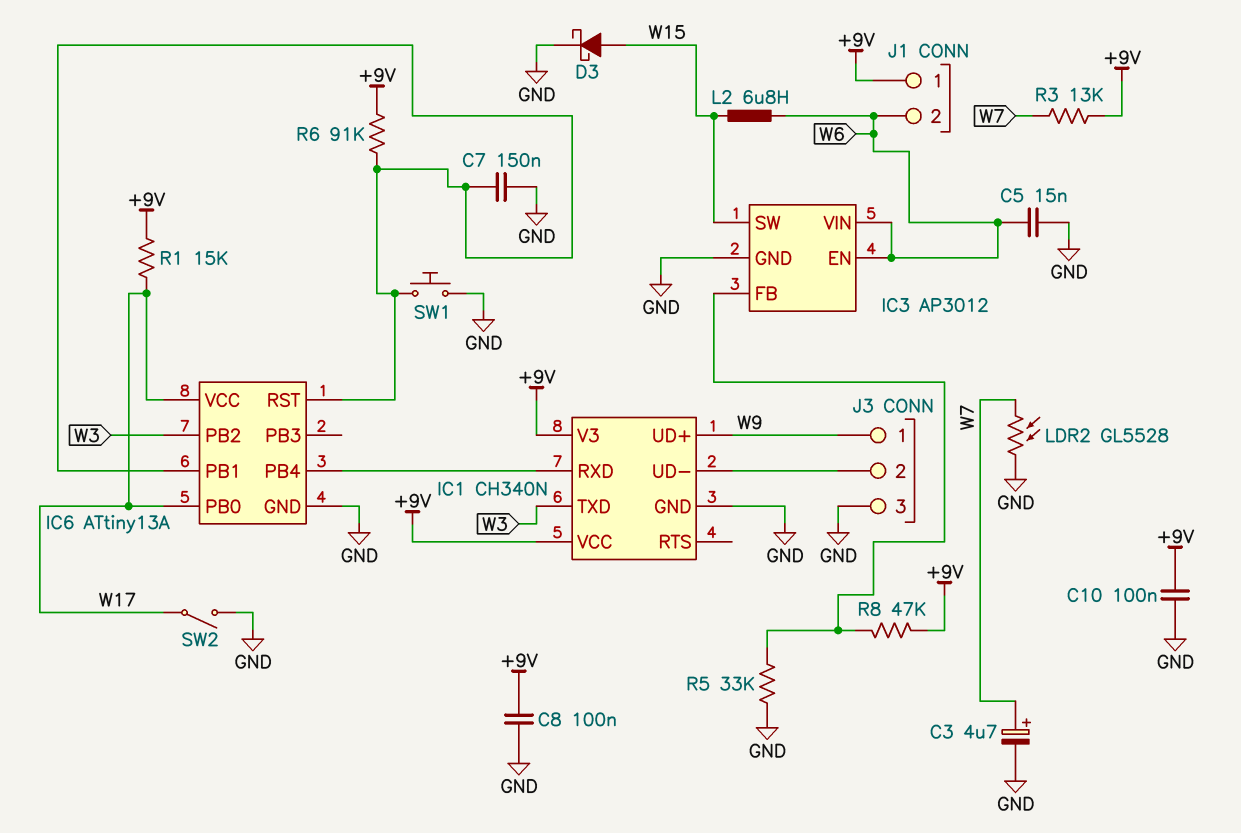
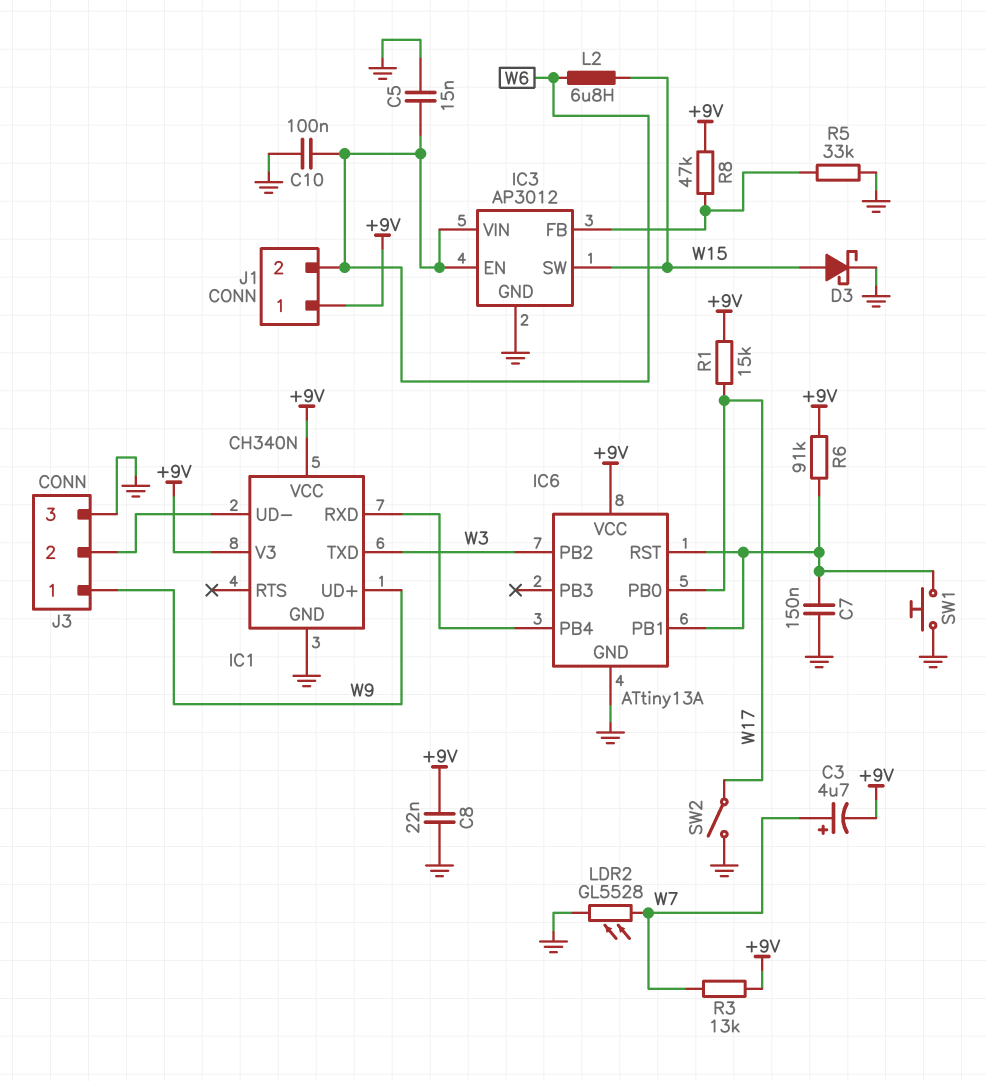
C3: 4.7uF (plus W7, minus GND) -> 4.7uF (plus W7, minus +9V)
C8: 100nF (+9V, GND) -> 22nF (+9V, GND)
C10: 100nF (+9V, GND) -> 100nF (GND, W6)
IC6 pin VCC: W17 -> +9V

